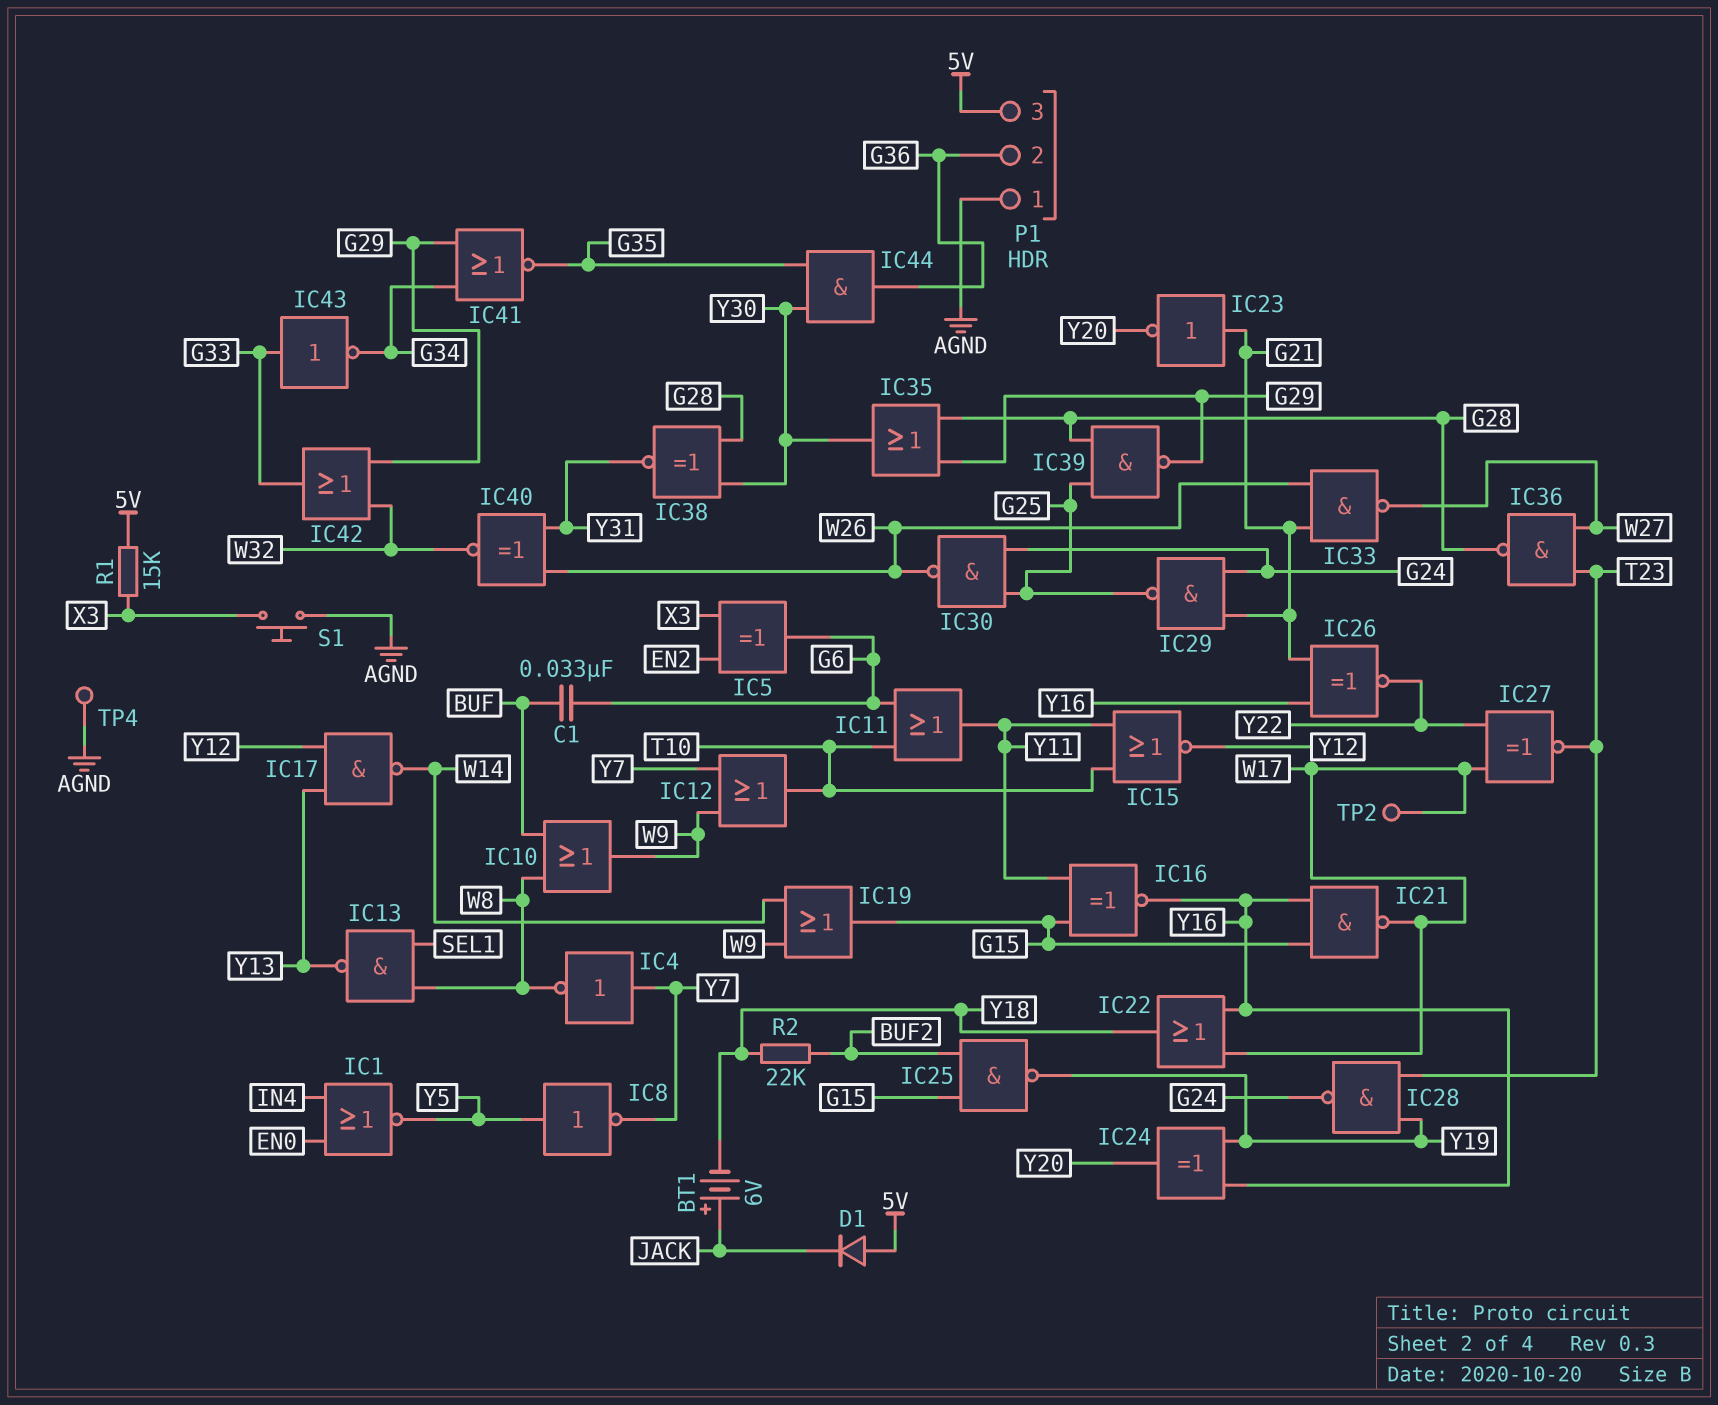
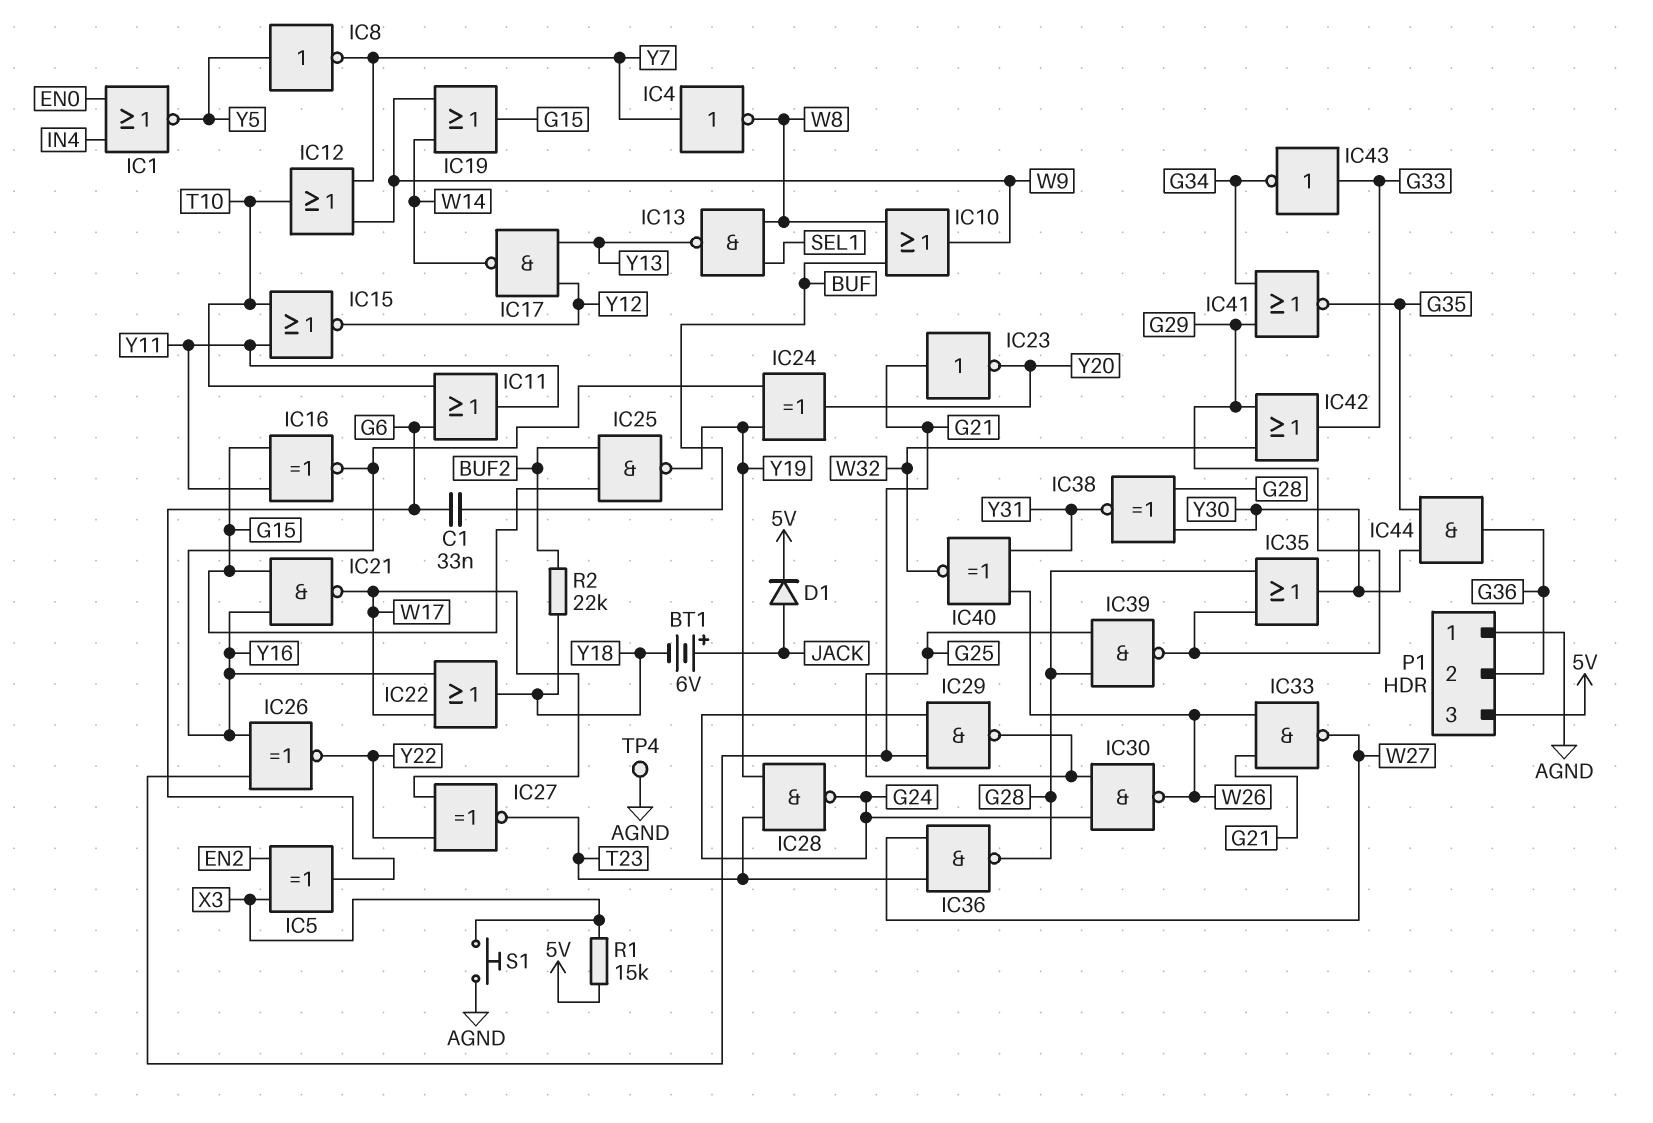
D1: diode (A 5V, K JACK) -> diode (A JACK, K 5V)
TP2: test point (W17) -> none

